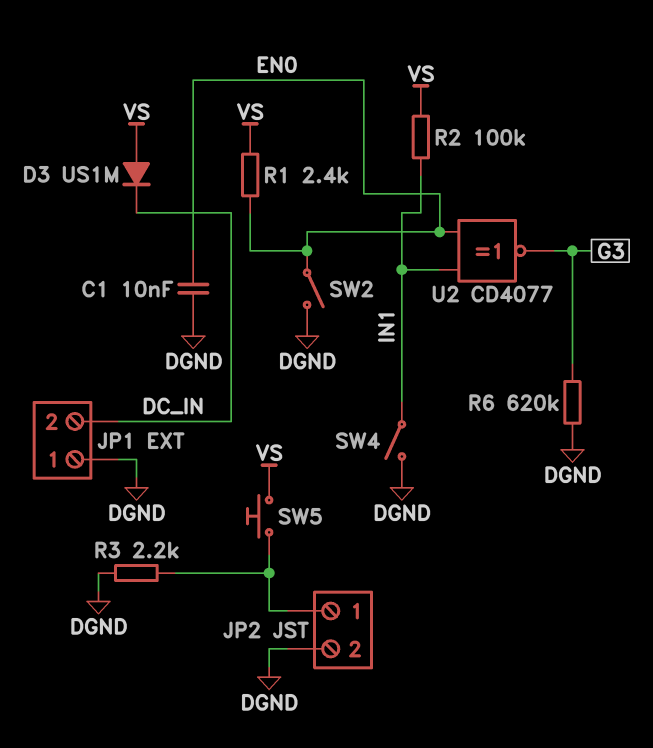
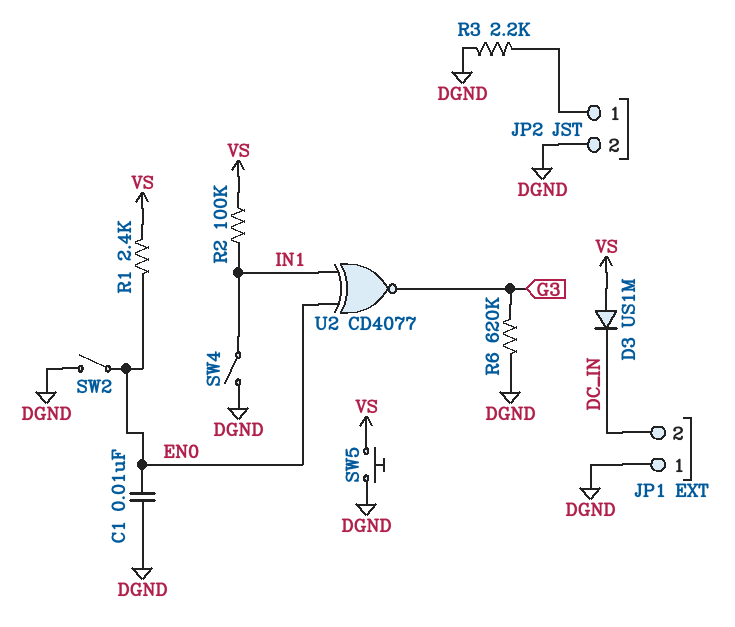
SW5: button (JP2/1, VS) -> button (DGND, VS)

